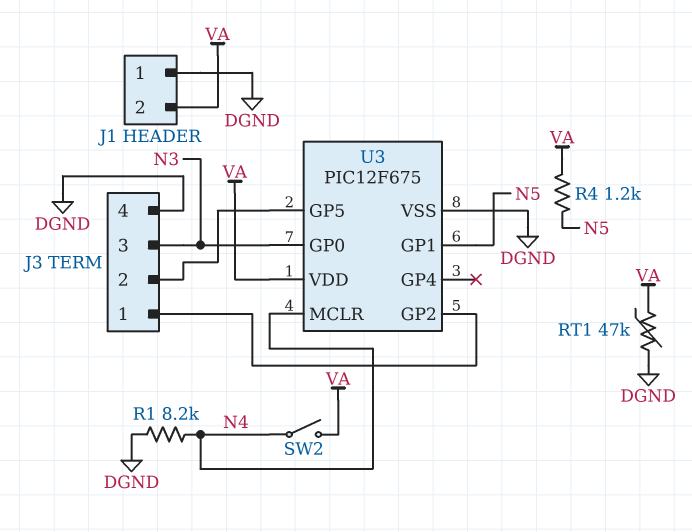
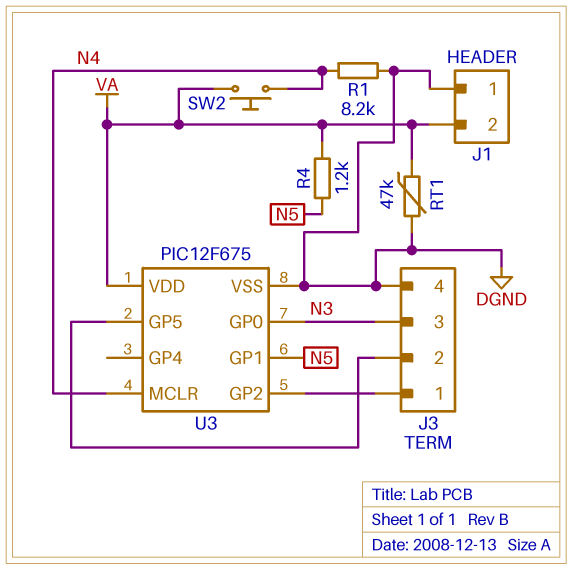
SW2: switch (N4, VA) -> button (N4, VA)

